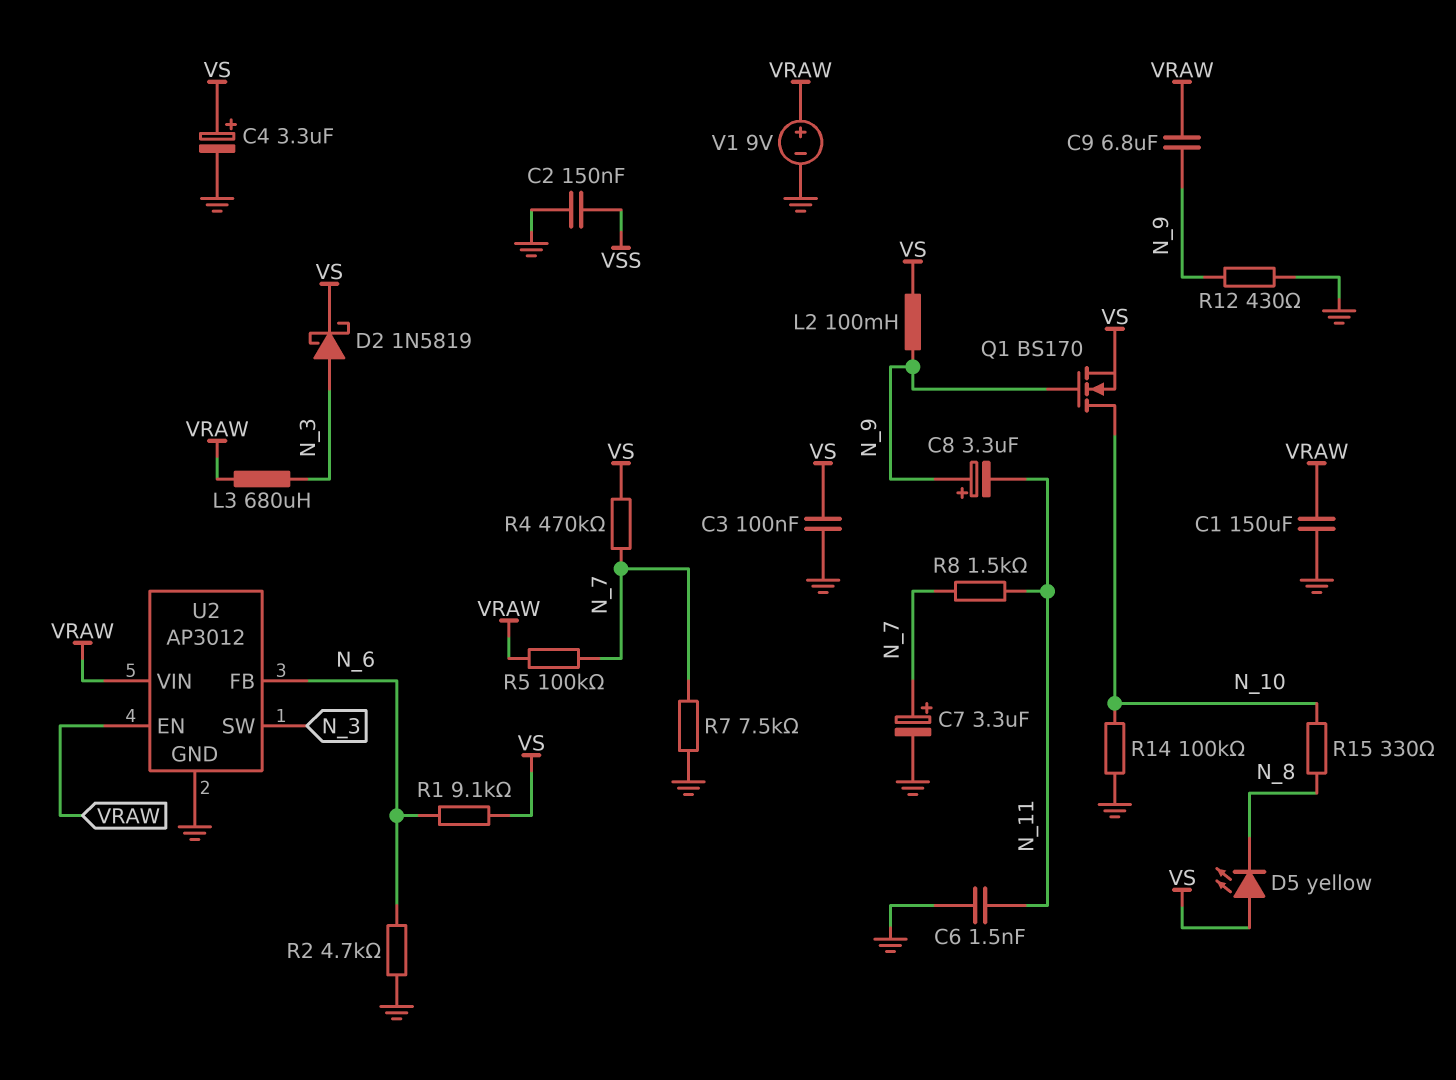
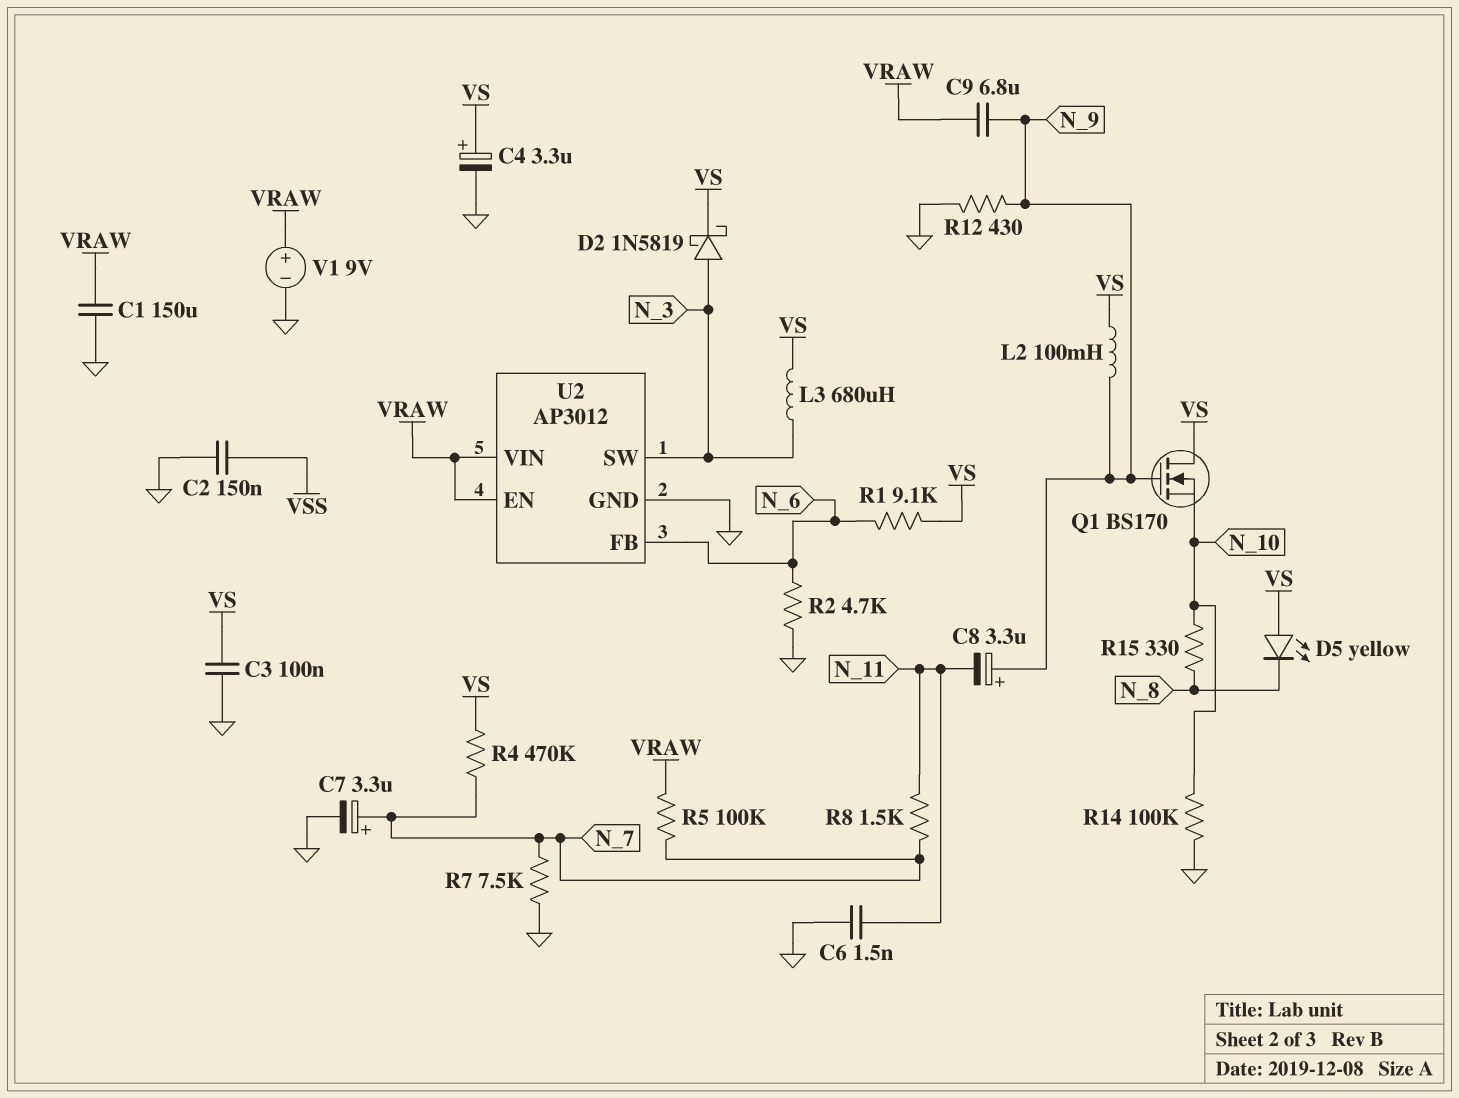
L3: 680uH (N_3, VRAW) -> 680uH (N_3, VS)
Q1: NMOS BS170 (G N_9, D N_10, S VS) -> NMOS BS170 (G N_9, D VS, S N_10)

